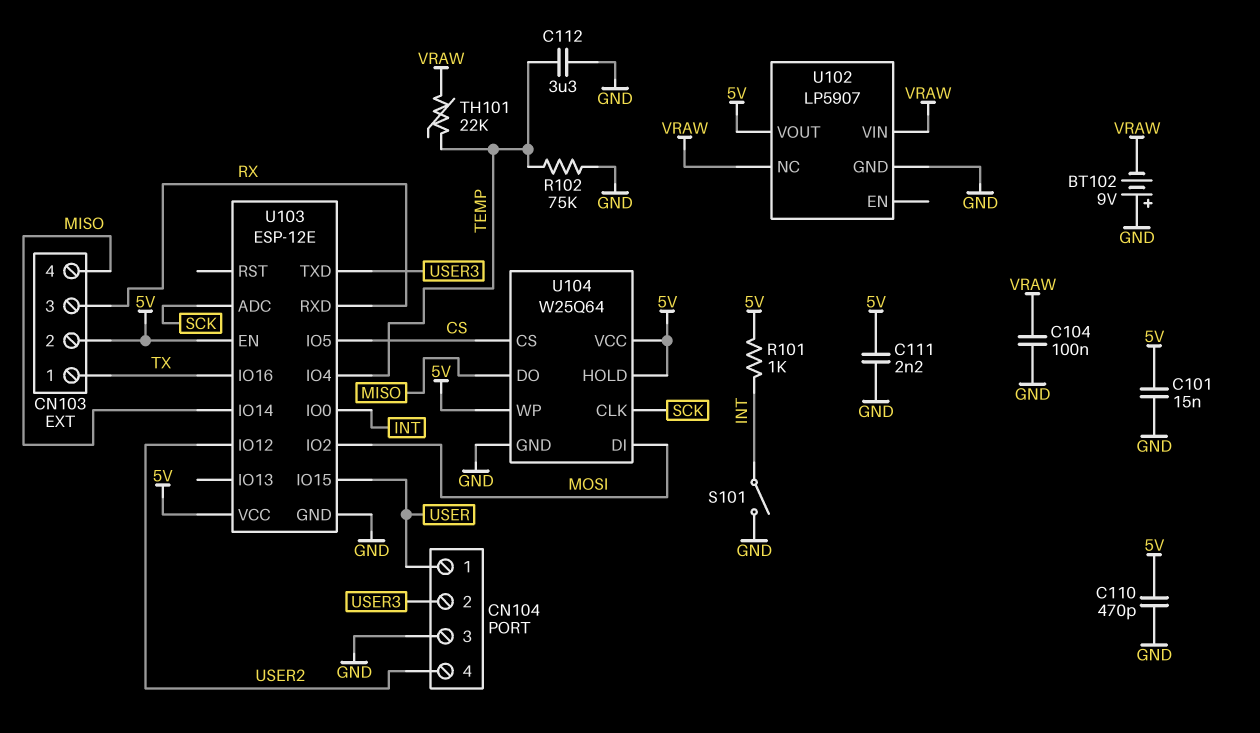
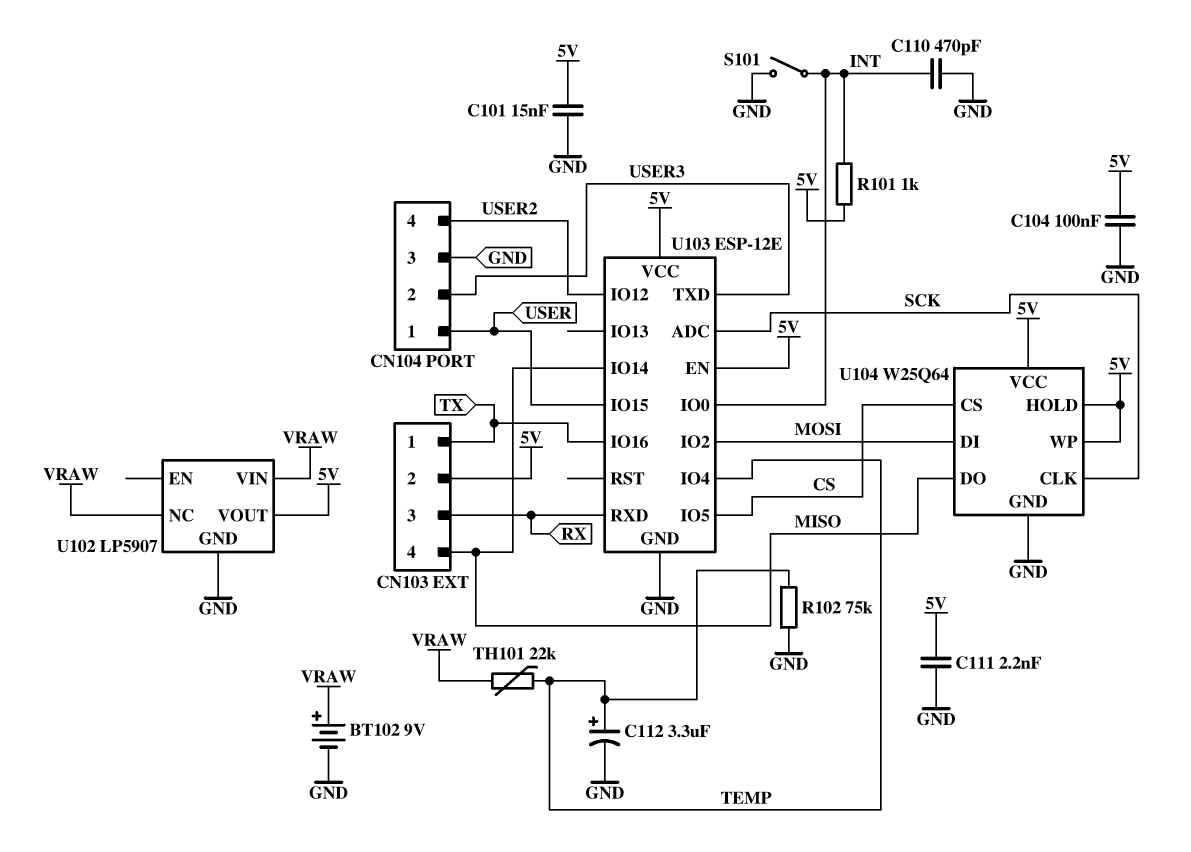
BT102: 9V (plus GND, minus VRAW) -> 9V (plus VRAW, minus GND)
C104: 100nF (GND, VRAW) -> 100nF (5V, GND)
C110: 470pF (5V, GND) -> 470pF (GND, INT)
C112: 3.3uF (GND, TEMP) -> 3.3uF (plus TEMP, minus GND)

